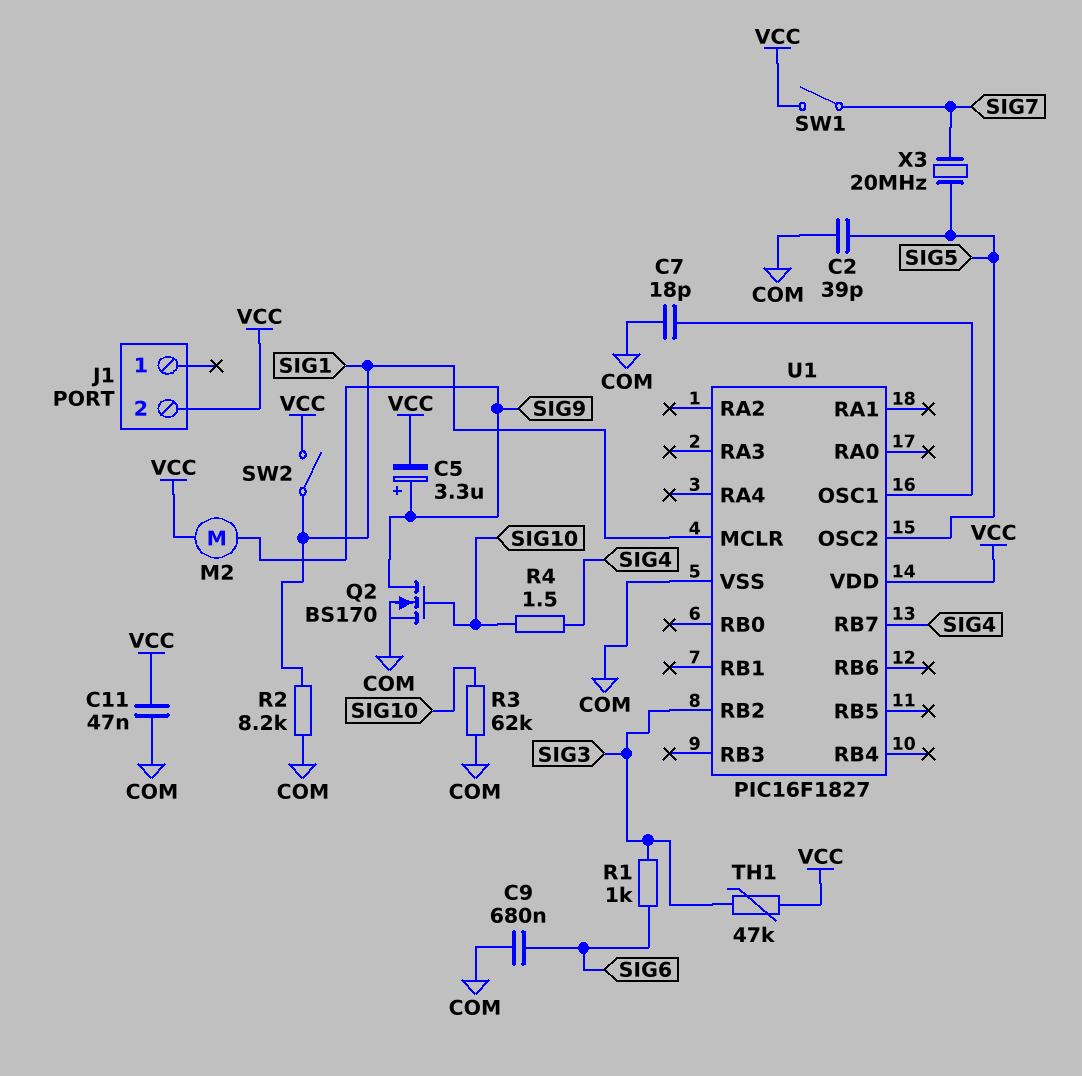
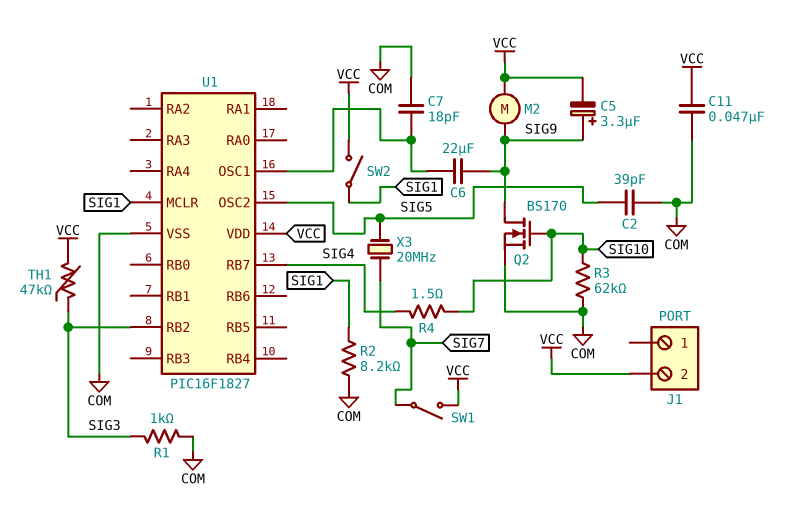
C6: none -> 22uF (SIG9, U1/OSC1)
C9: 680nF (COM, SIG6) -> none
R1: 1k (SIG3, SIG6) -> 1k (COM, SIG3)

